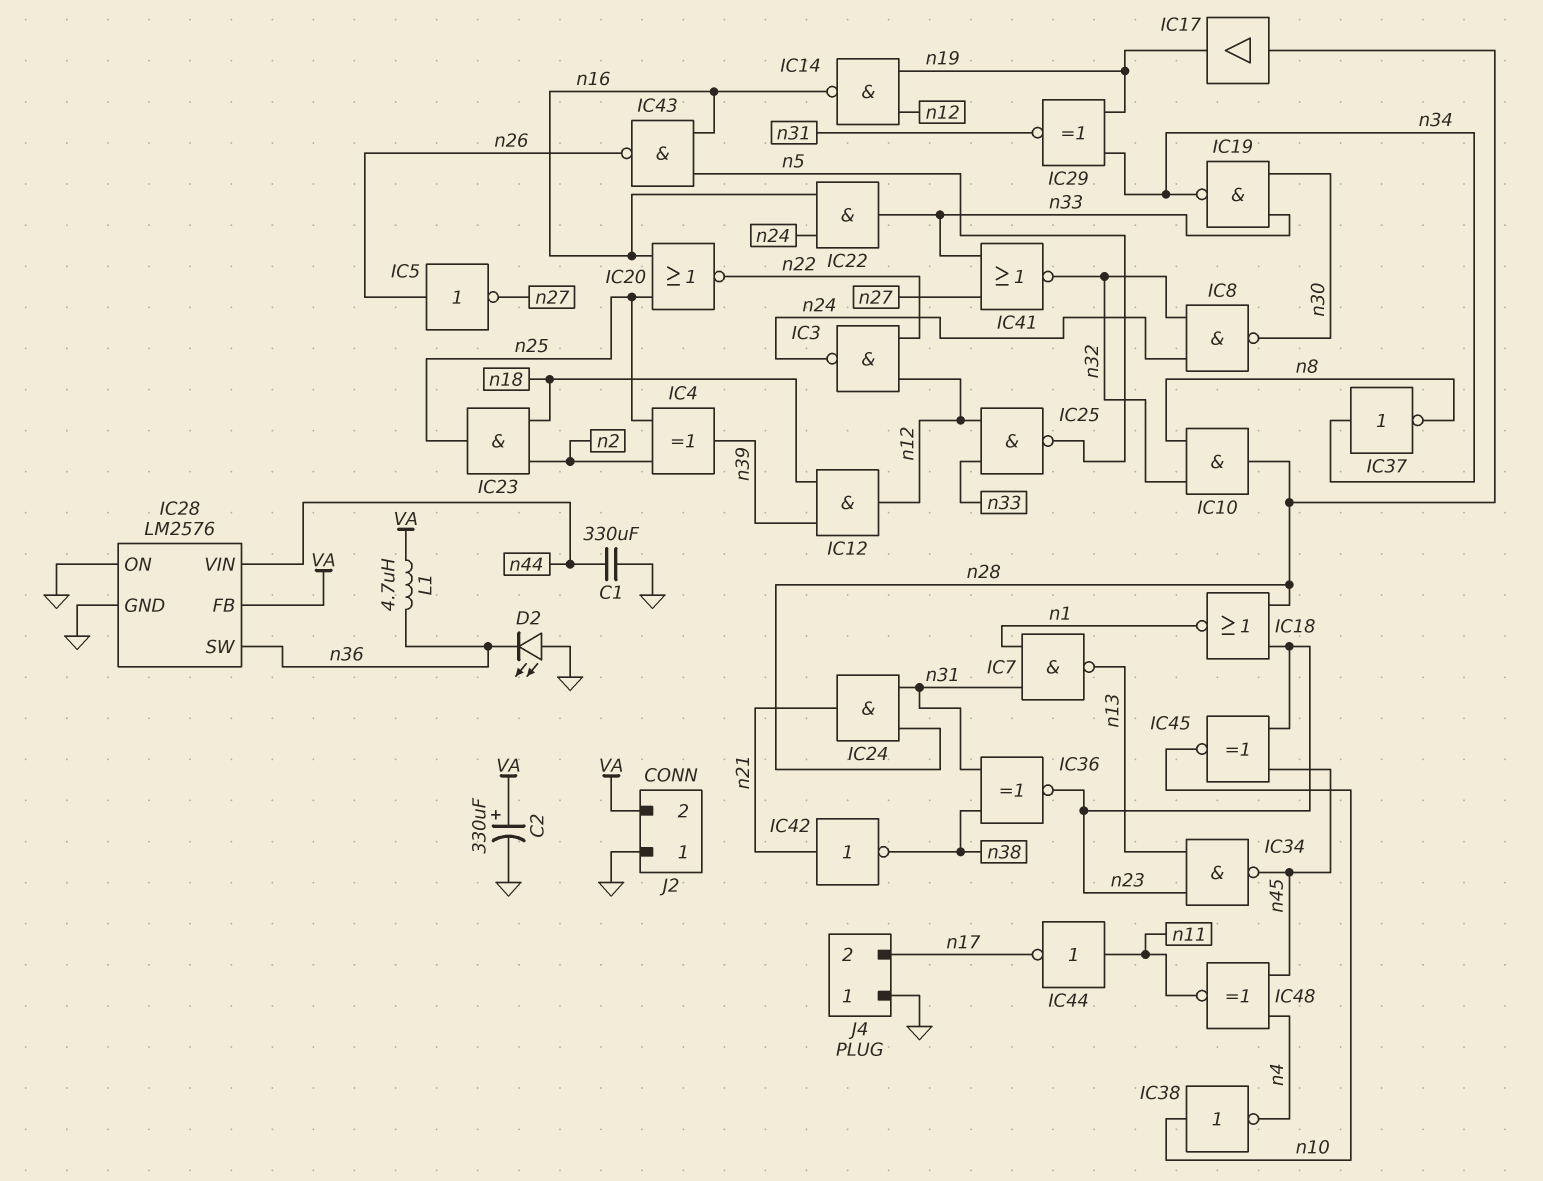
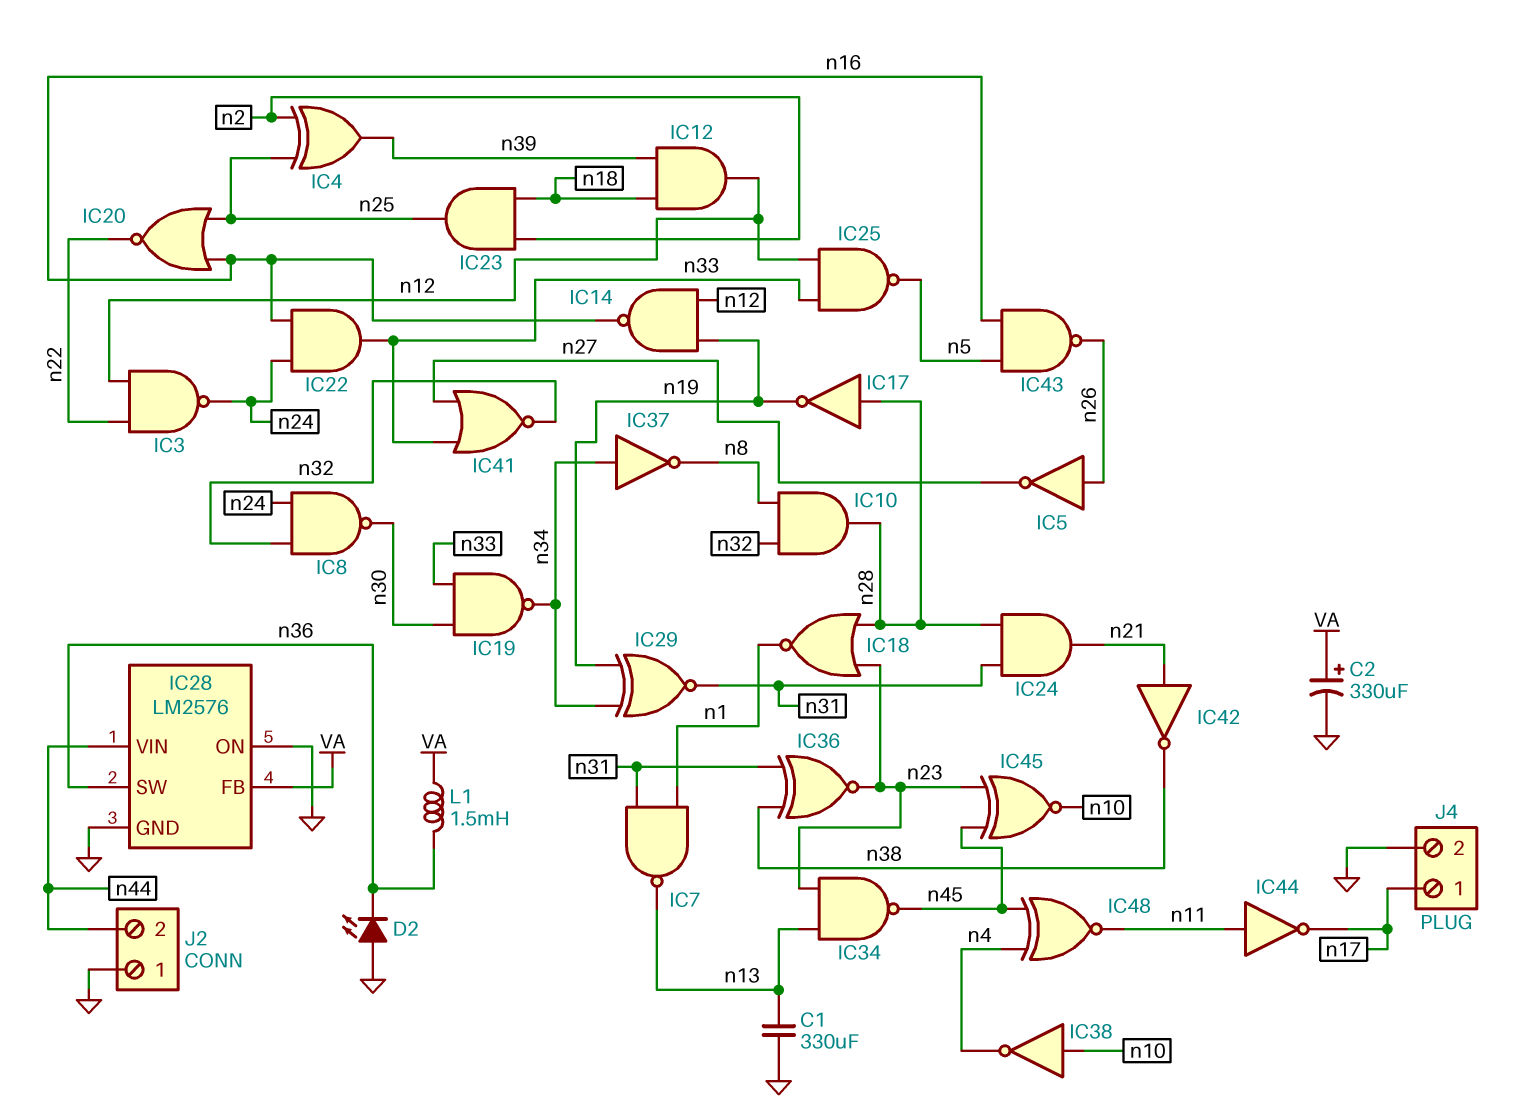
C1: 330uF (GND, n44) -> 330uF (GND, n13)
IC17: buffer (in n28, out n19) -> NOT (in n28, out n19)
J2 pin 2: VA -> n44
J4 pin 1: GND -> n17
J4 pin 2: n17 -> GND
L1: 4.7uH (VA, n36) -> 1.5mH (VA, n36)

